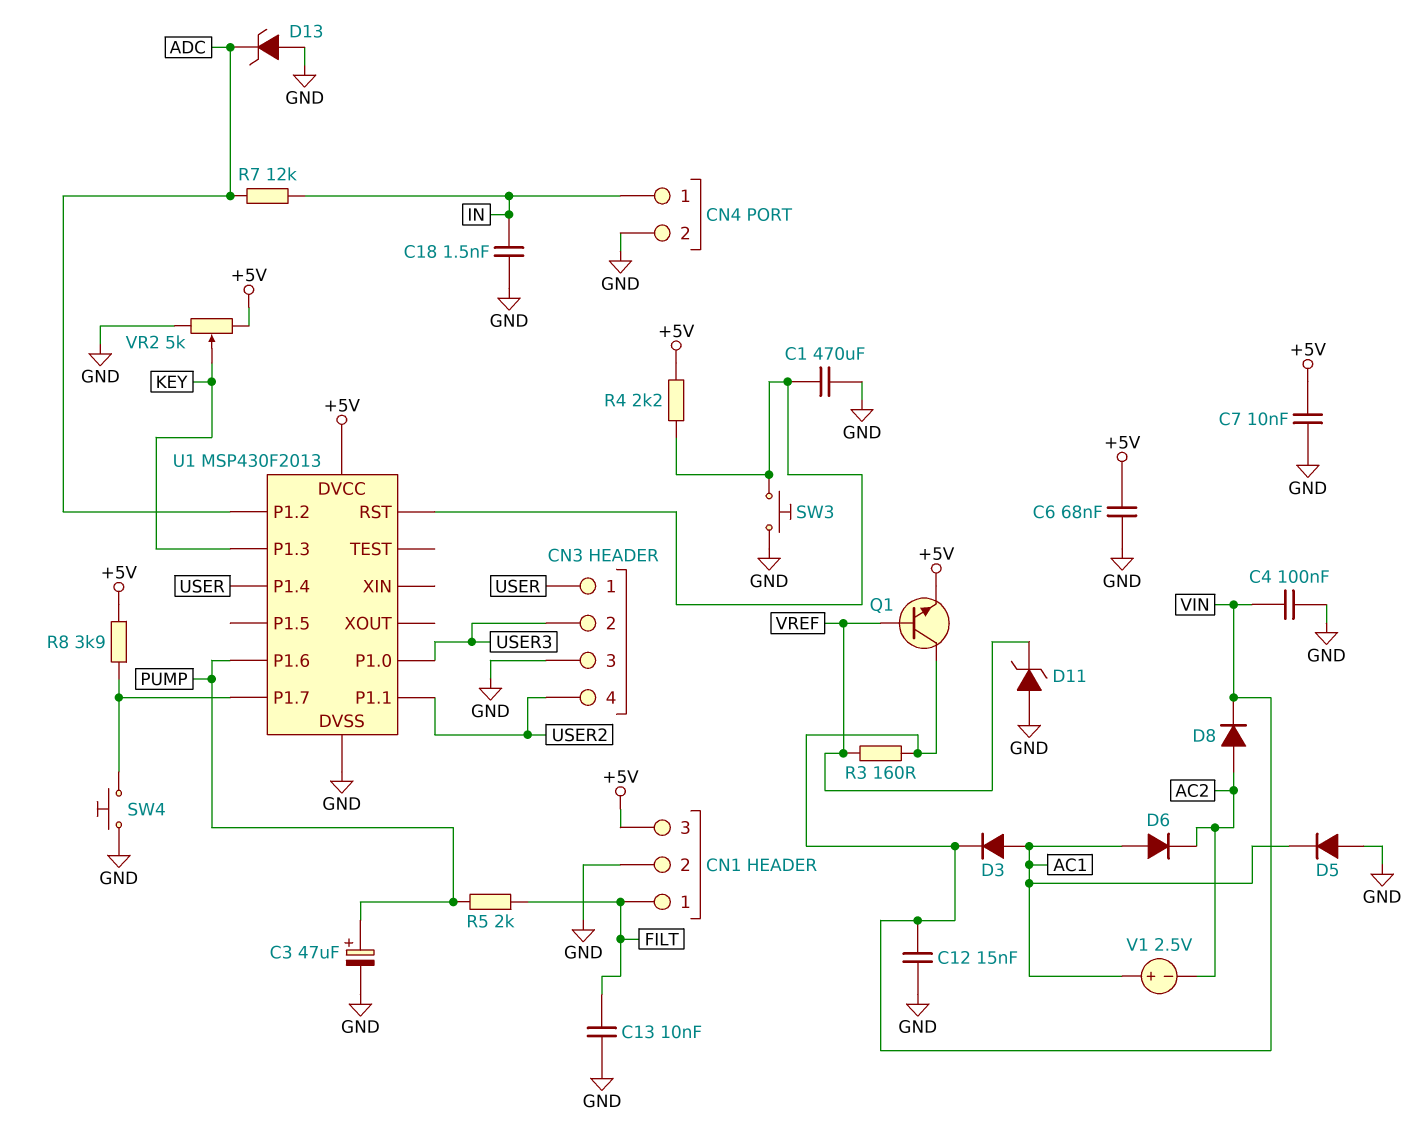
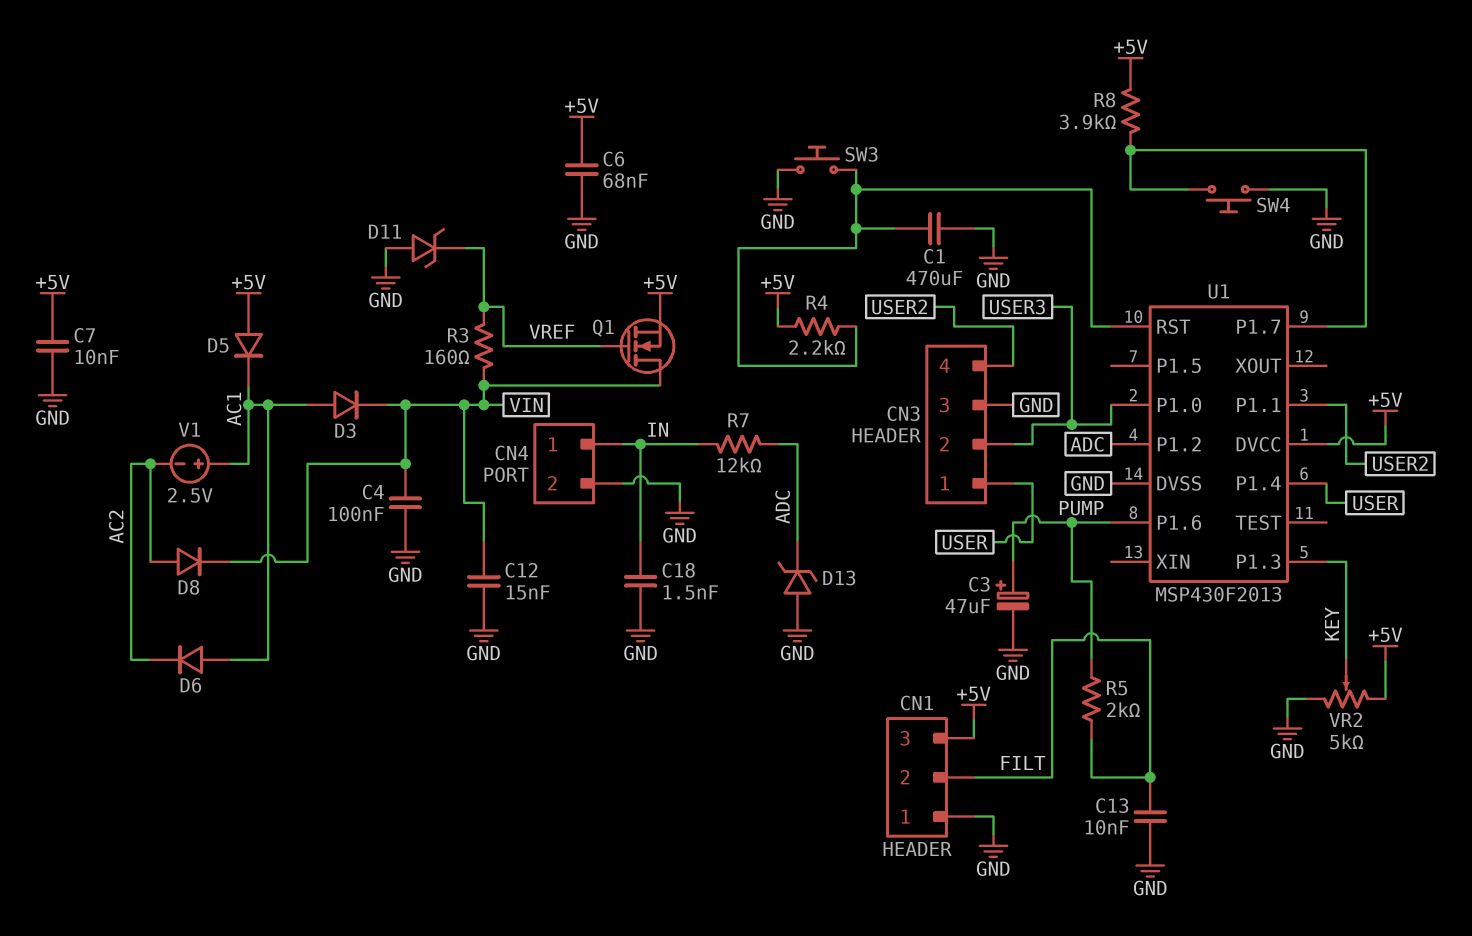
CN1 pin 1: FILT -> GND
CN1 pin 2: GND -> FILT
D5: diode (A GND, K AC1) -> diode (A +5V, K AC1)
Q1: NPN (B VREF, C VIN, E +5V) -> NMOS (G VREF, D VIN, S +5V)

